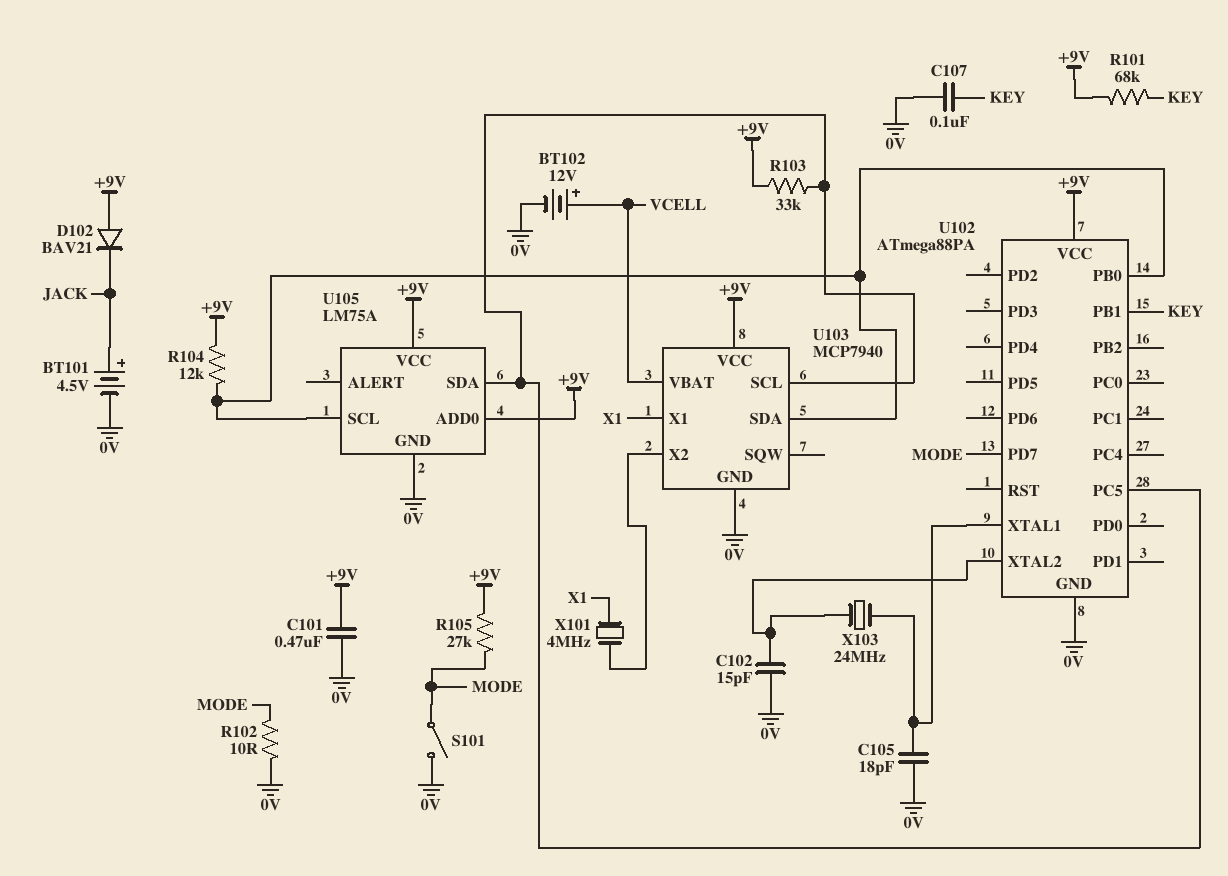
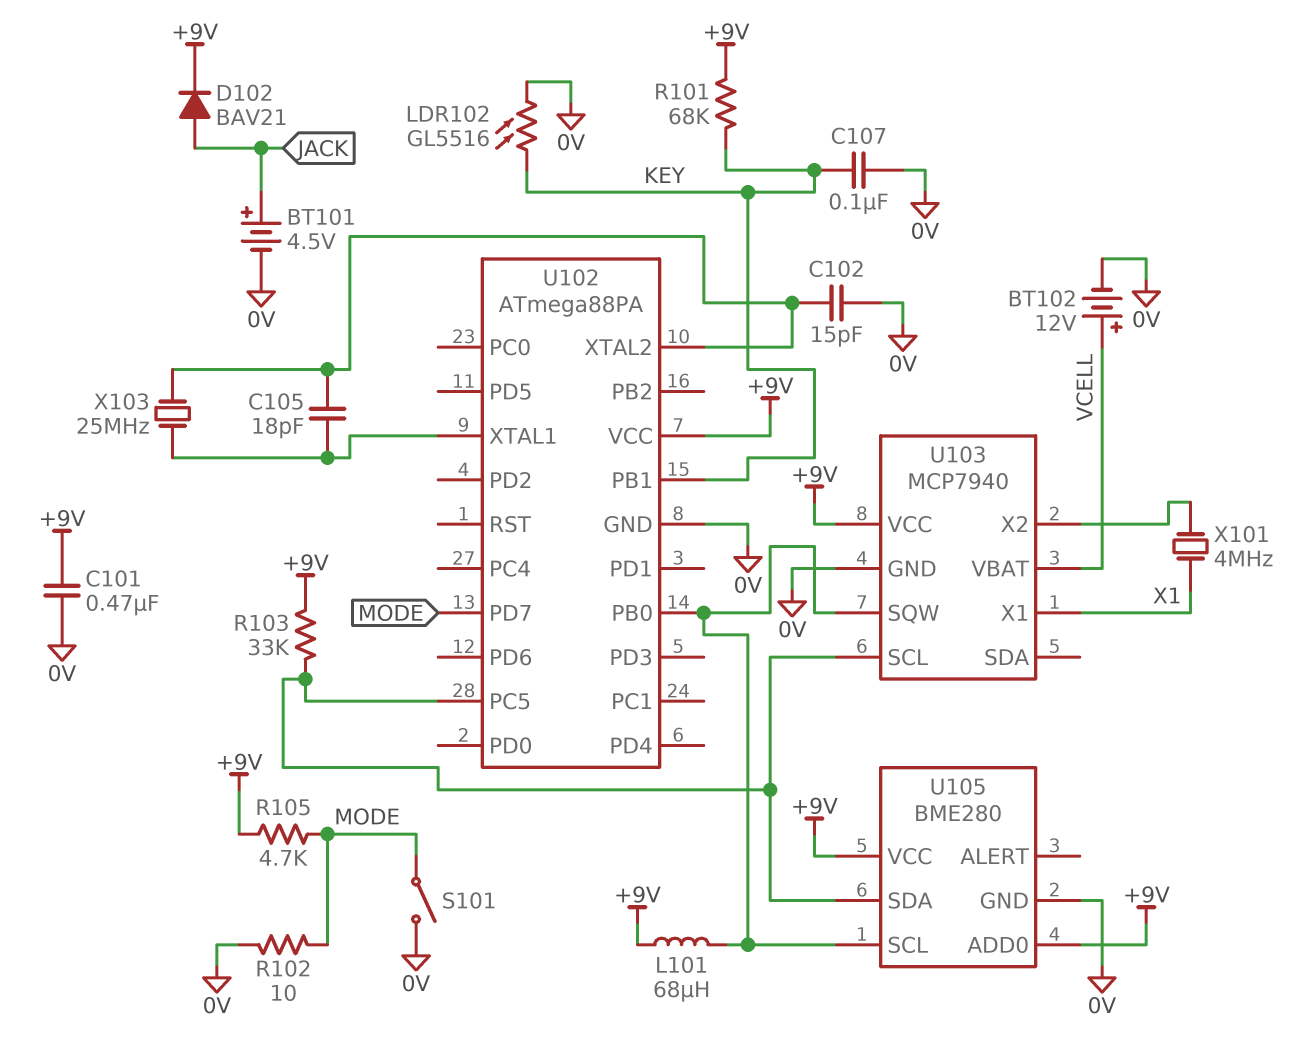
C105: 18pF (0V, U102/XTAL1) -> 18pF (U102/XTAL1, U102/XTAL2)
D102: diode BAV21 (A +9V, K JACK) -> diode BAV21 (A JACK, K +9V)
L101: none -> 68uH (+9V, U102/PB0)
LDR102: none -> GL5516 (0V, KEY)
R104: 12k (+9V, U102/PB0) -> none
R105: 27k (+9V, MODE) -> 4.7k (+9V, MODE)
U103 pin SDA: U102/PB0 -> none
U103 pin SQW: none -> U102/PB0
U105: LM75A -> BME280
X103: 24MHz (U102/XTAL1, U102/XTAL2) -> 25MHz (U102/XTAL1, U102/XTAL2)

